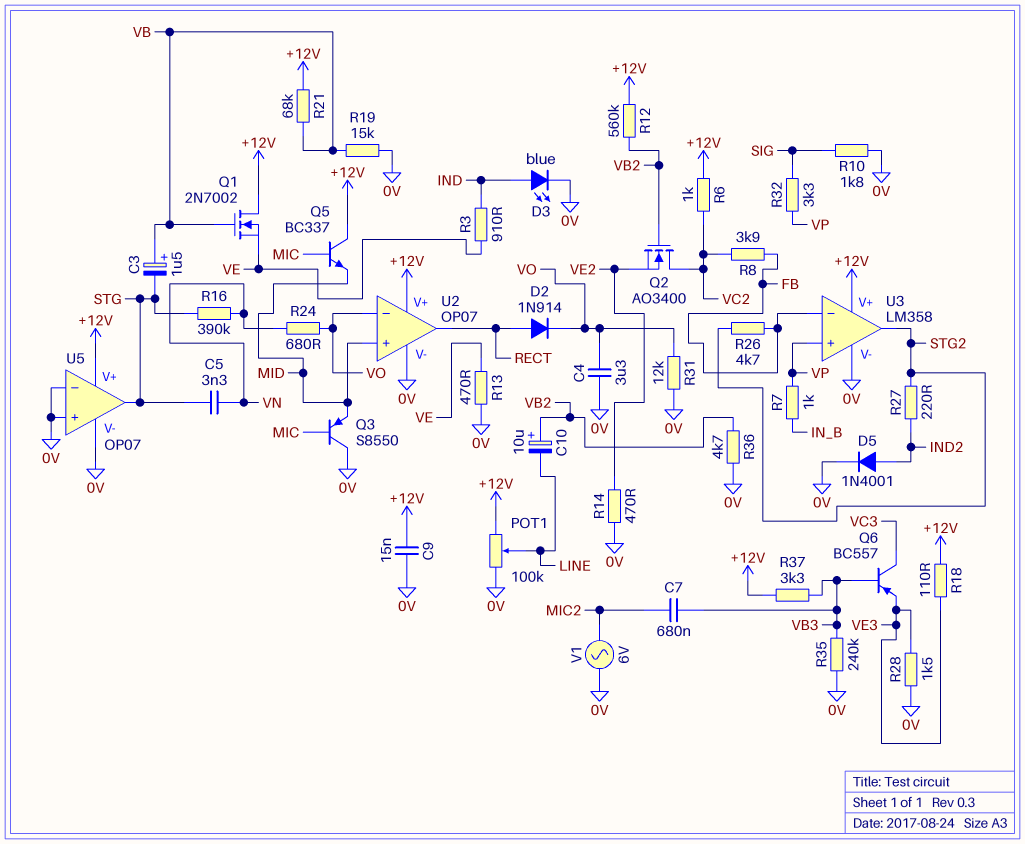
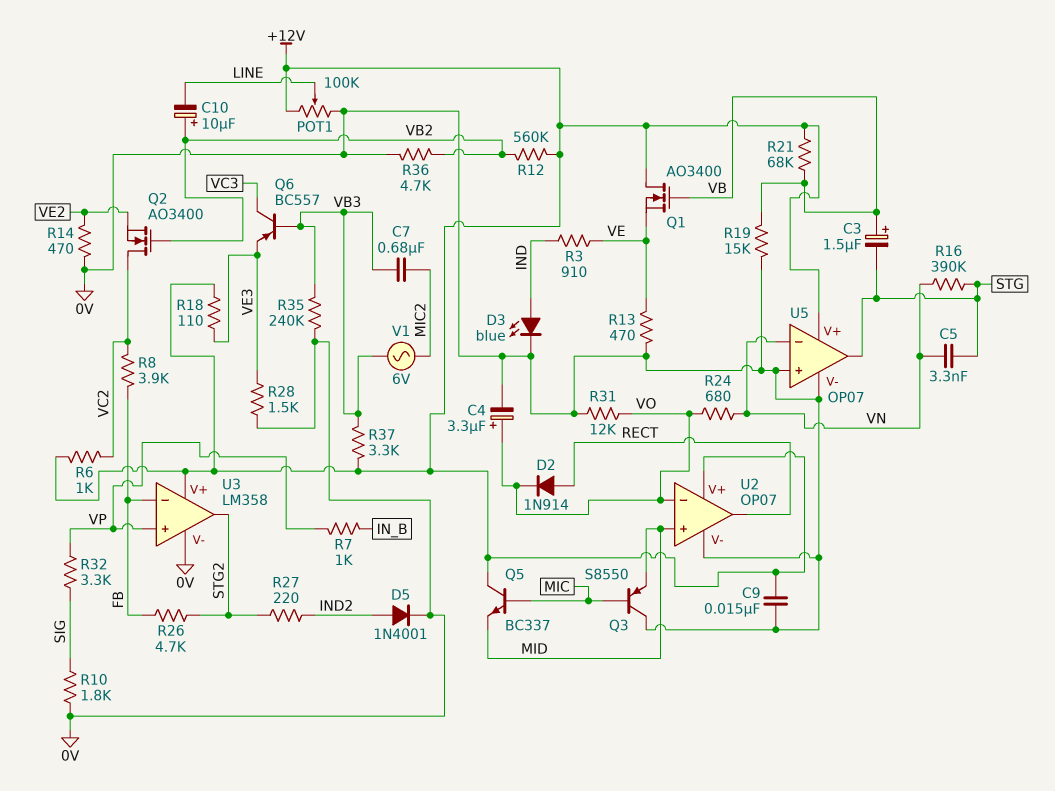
C4: 3.3uF (0V, VO) -> 3.3uF (plus VO, minus 0V)
Q1: NMOS 2N7002 (G VB, D +12V, S VE) -> NMOS AO3400 (G VB, D +12V, S VE)
U5 pin in-: 0V -> VN
V1: AC 6V (0V, MIC2) -> AC 6V (MIC2, VB3)

